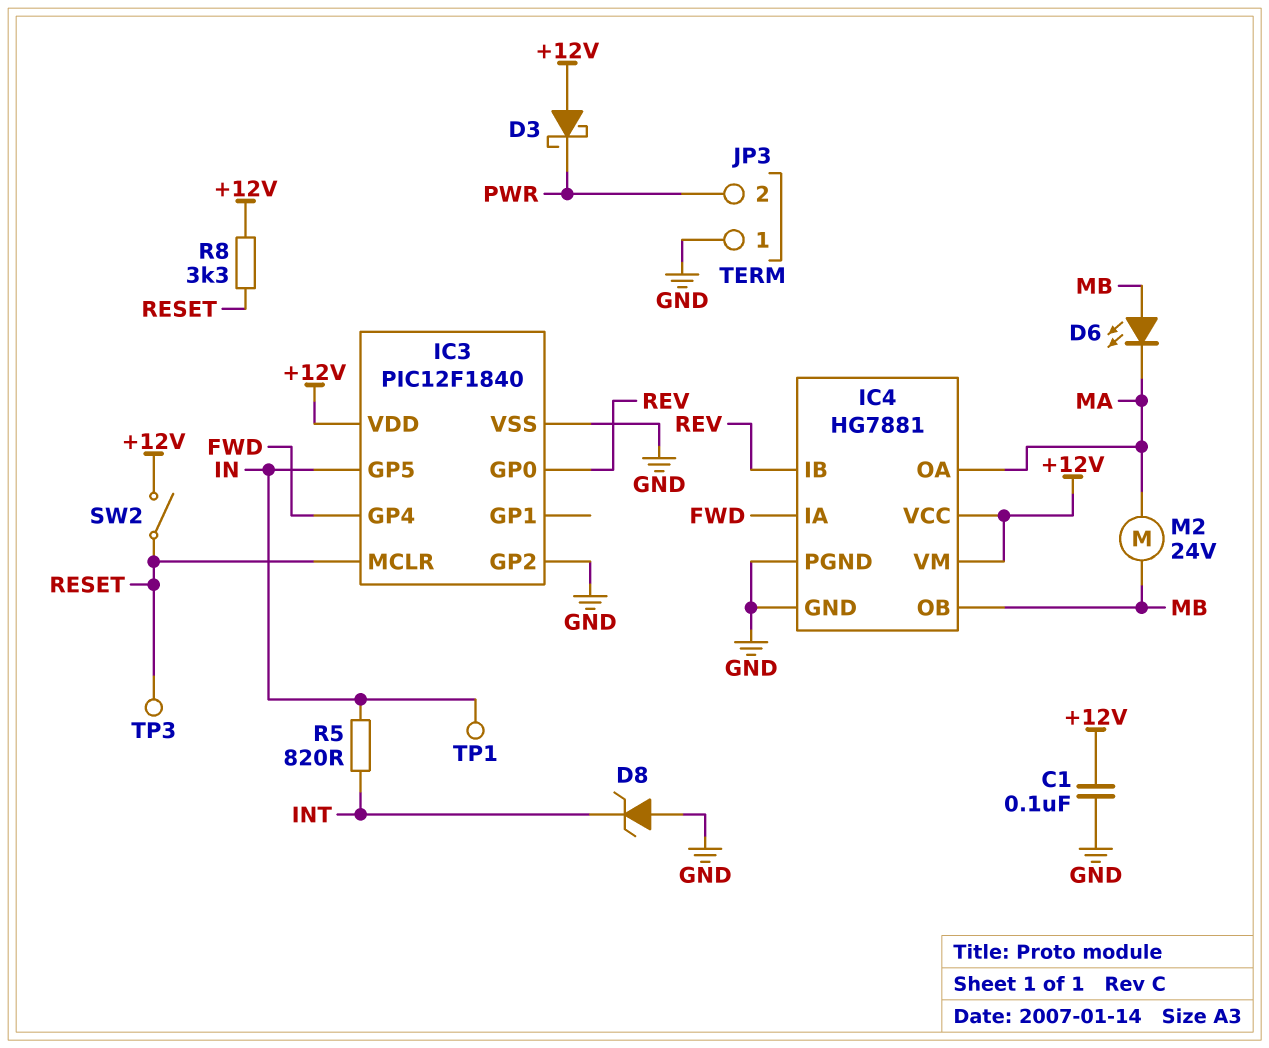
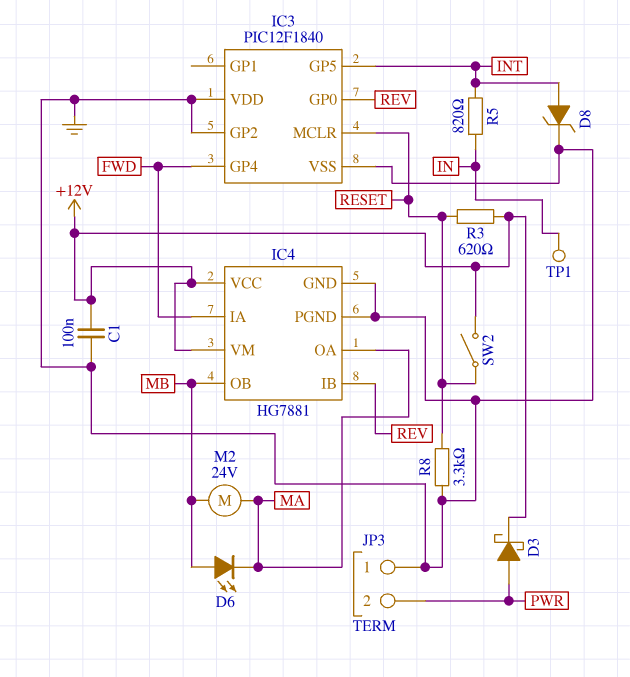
D3: schottky (A +12V, K PWR) -> schottky (A PWR, K +12V)
D8: zener (A GND, K INT) -> zener (A INT, K GND)
IC3 pin GP5: IN -> INT
IC3 pin VDD: +12V -> GND
R3: none -> 620 (+12V, RESET)
R8: 3.3k (+12V, RESET) -> 3.3k (GND, RESET)
TP3: test point (RESET) -> none

